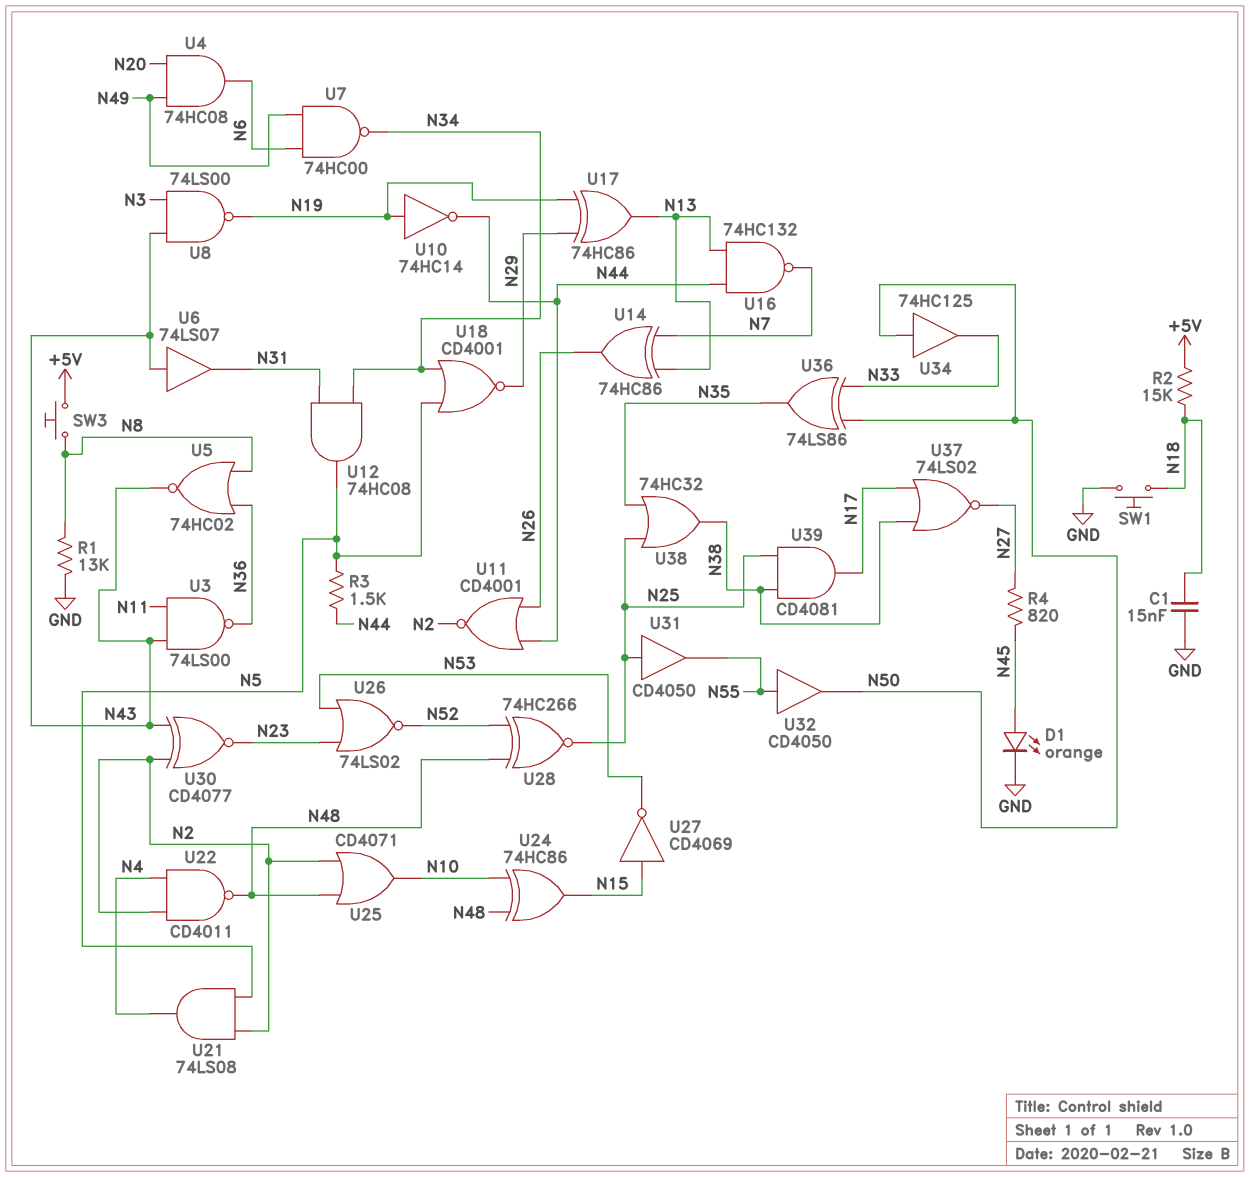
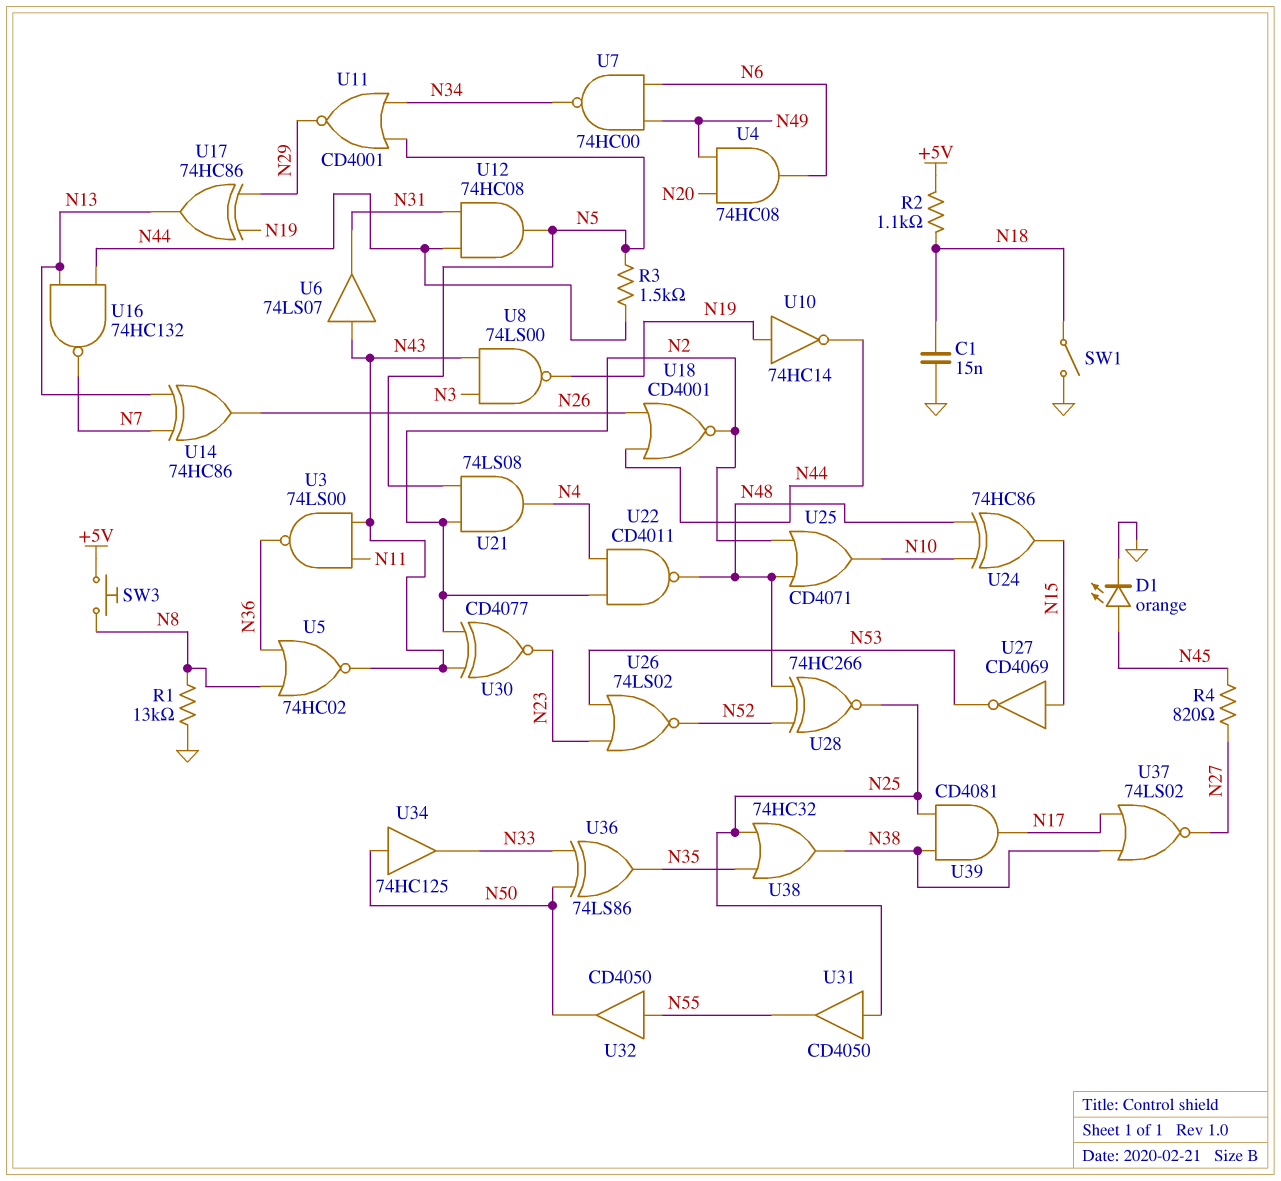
R2: 15k (+5V, N18) -> 1.1k (+5V, N18)
SW1: button (GND, N18) -> switch (GND, N18)
U11: NOR CD4001 (in N26, in N44, out N2) -> NOR CD4001 (in N5, in N34, out N29)
U12: AND 74HC08 (in N31, in N34, out N5) -> AND 74HC08 (in N31, in N44, out N5)
U18: NOR CD4001 (in N5, in N34, out N29) -> NOR CD4001 (in N26, in N44, out N2)

